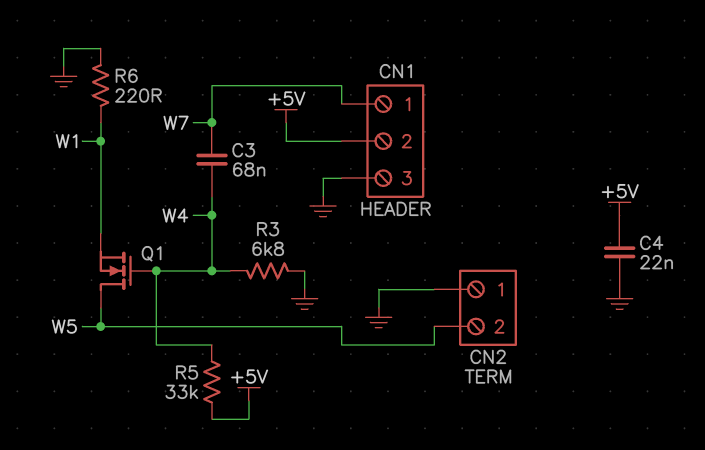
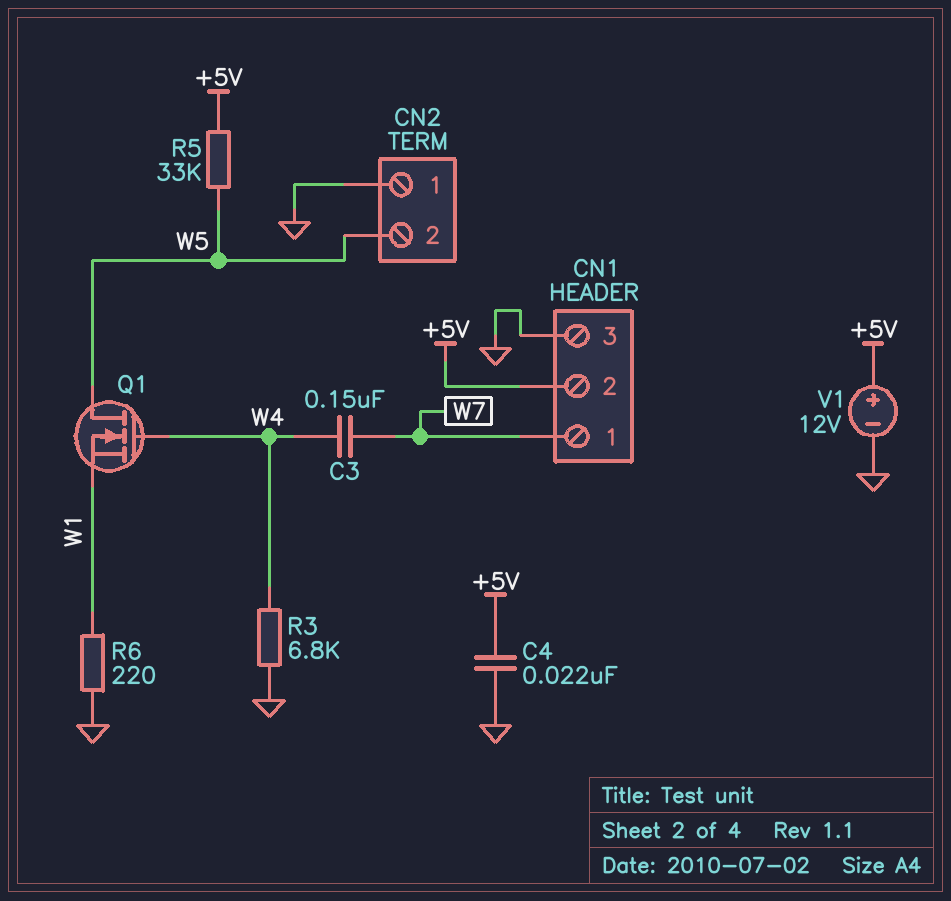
C3: 68nF (W4, W7) -> 150nF (W4, W7)
R5: 33k (+5V, W4) -> 33k (+5V, W5)
V1: none -> 12V (plus +5V, minus GND)

